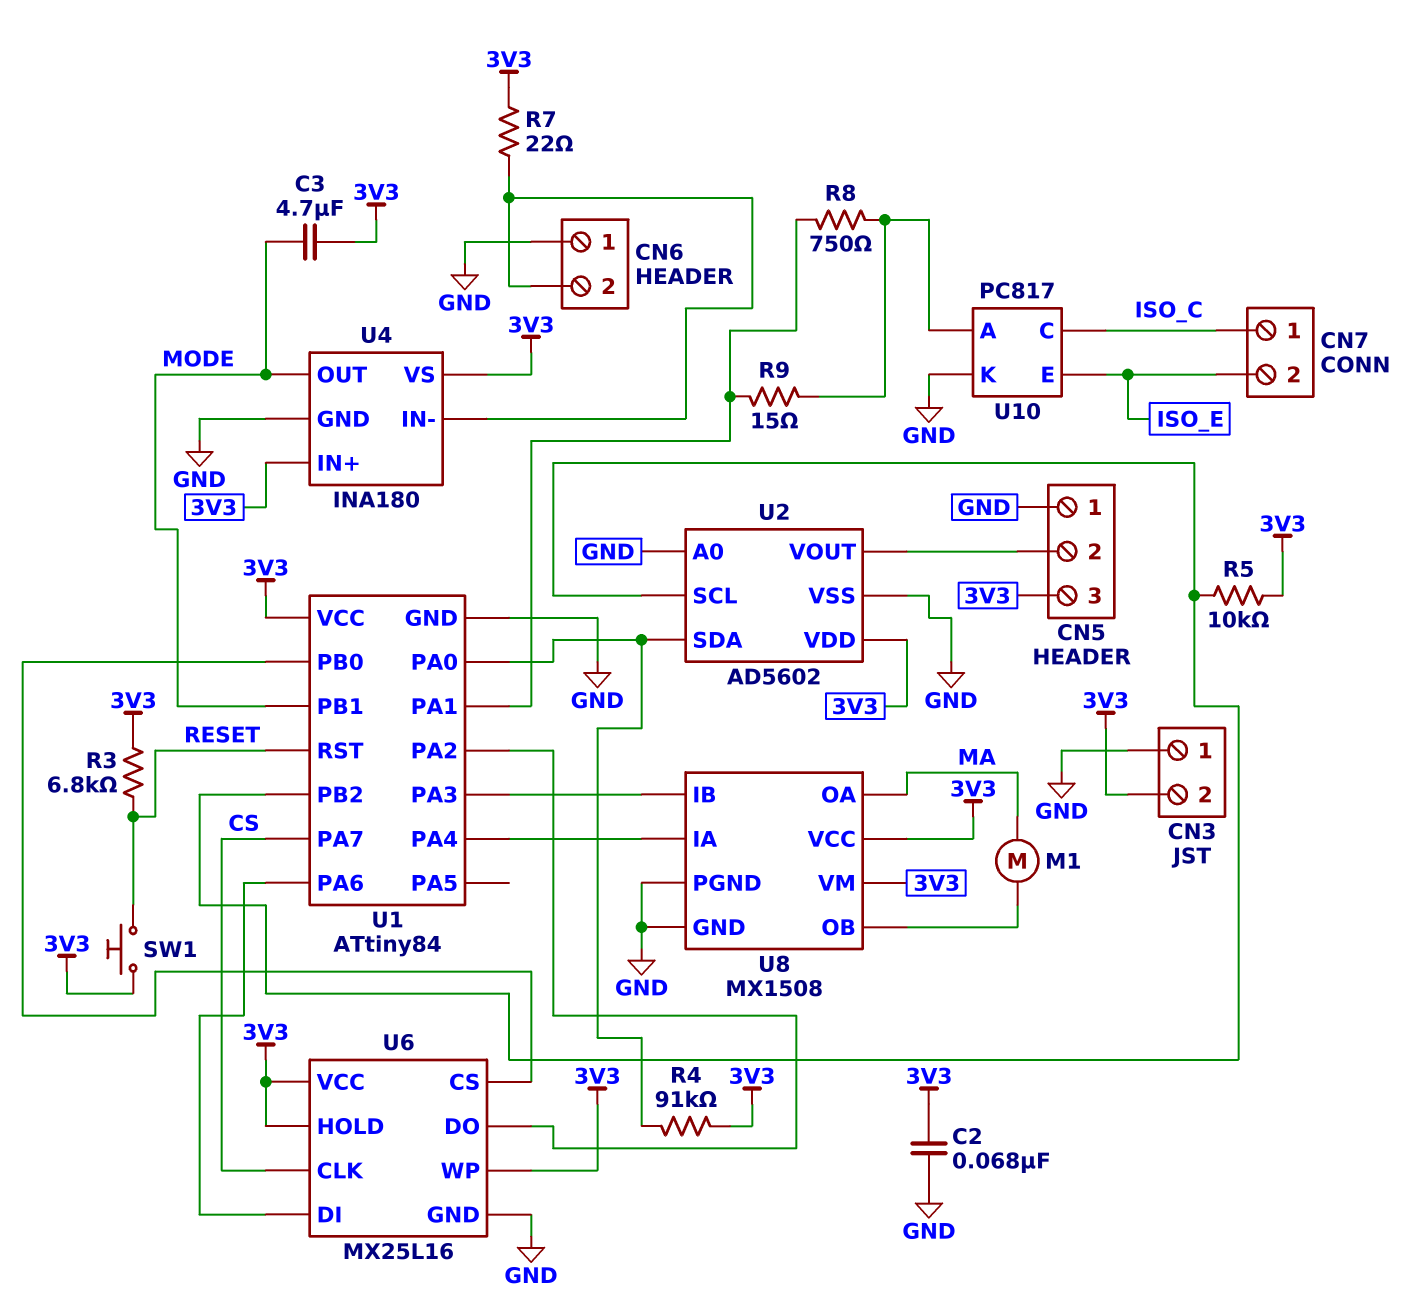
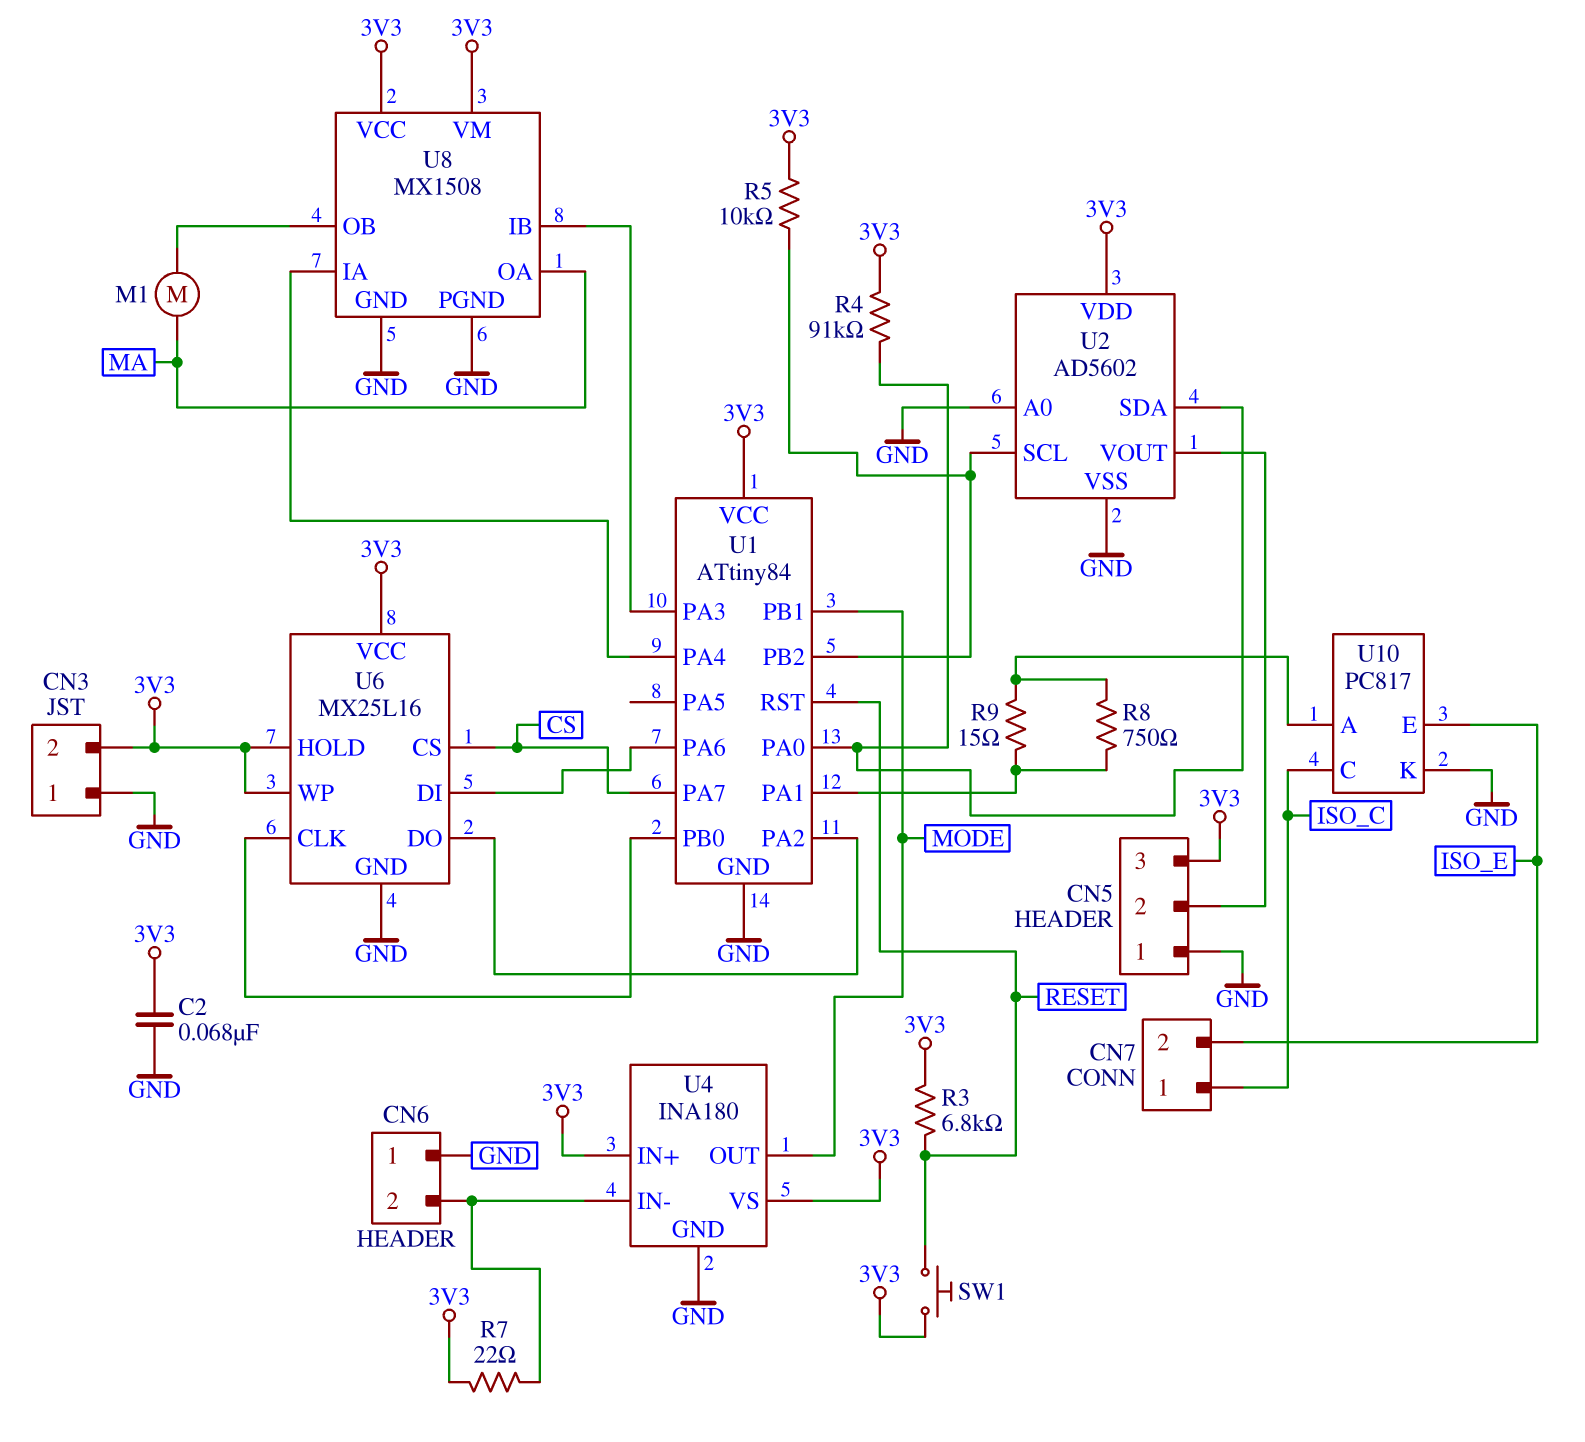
C3: 4.7uF (3V3, MODE) -> none
U6 pin CLK: CS -> U1/PB0
U6 pin CS: U1/PB0 -> CS

